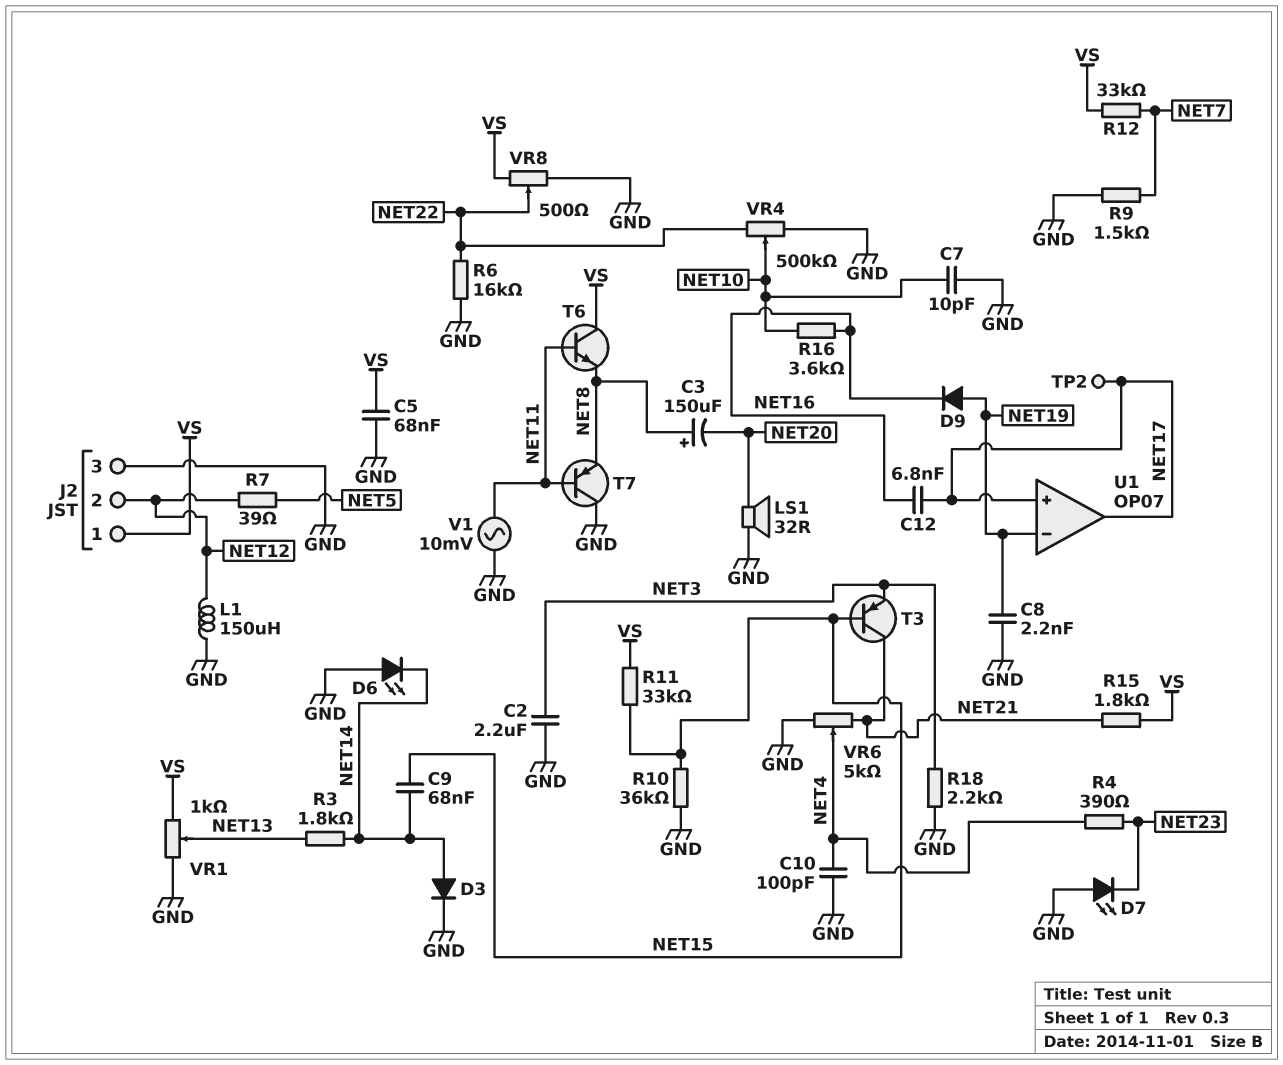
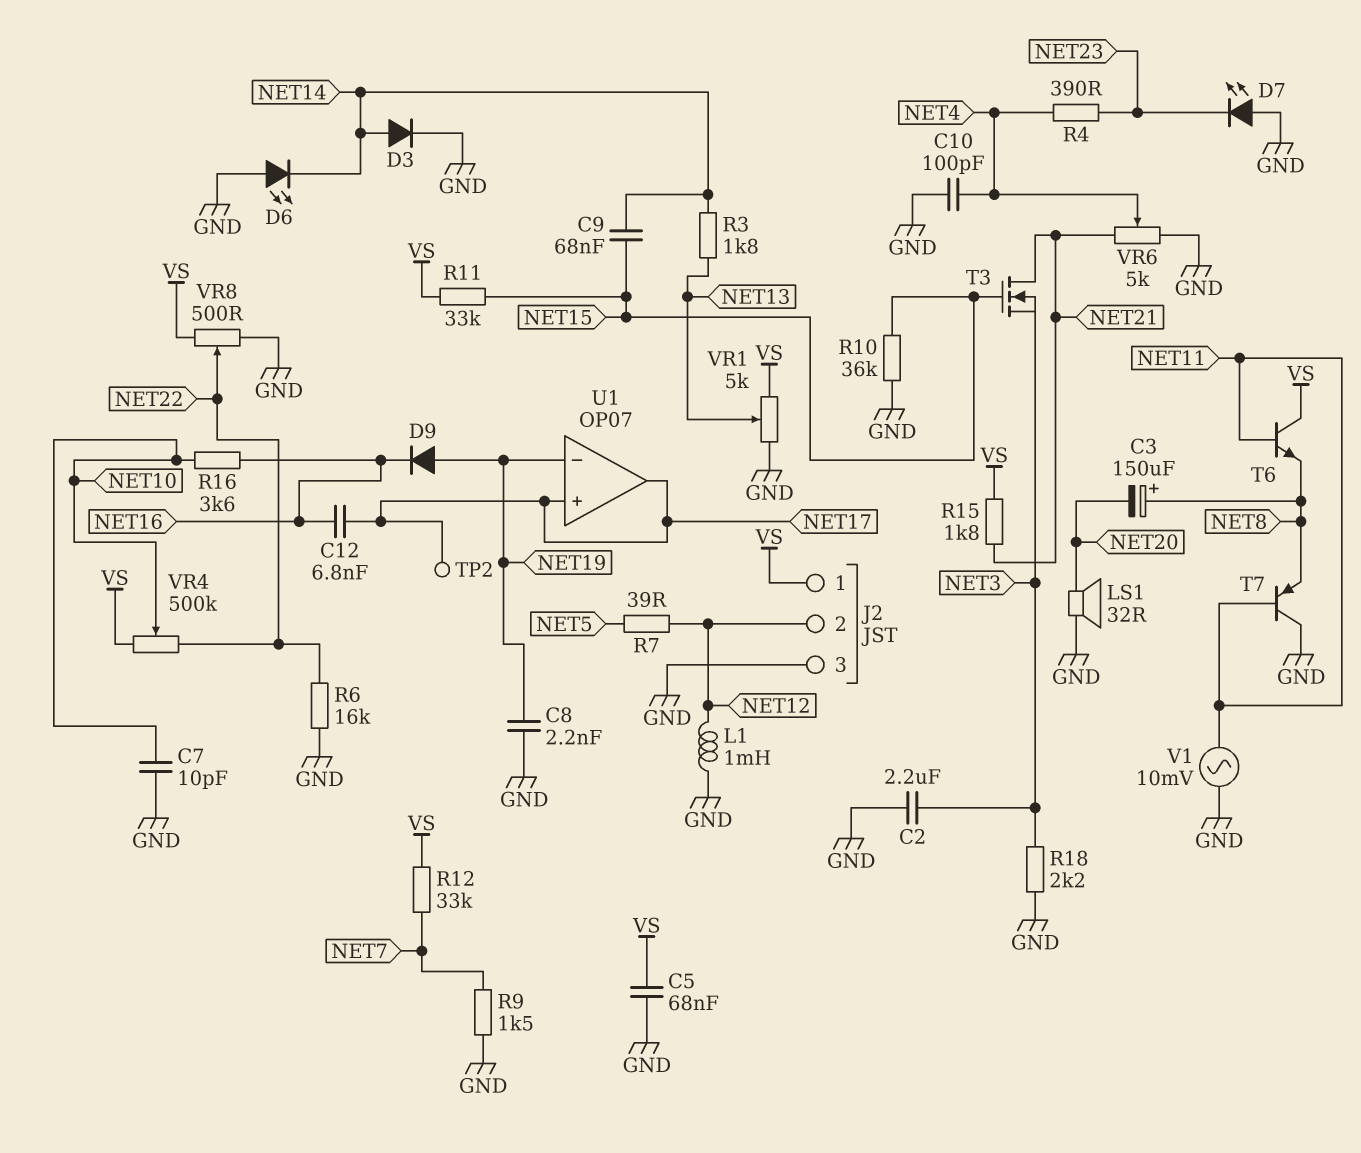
L1: 150uH (GND, NET12) -> 1mH (GND, NET12)
T3: PNP (B NET15, C NET21, E NET3) -> NMOS (G NET15, D NET21, S NET3)
VR1: 1k (GND, VS, wiper NET13) -> 5k (GND, VS, wiper NET13)
VR4: 500k (GND, NET22, wiper NET10) -> 500k (NET22, VS, wiper NET10)

